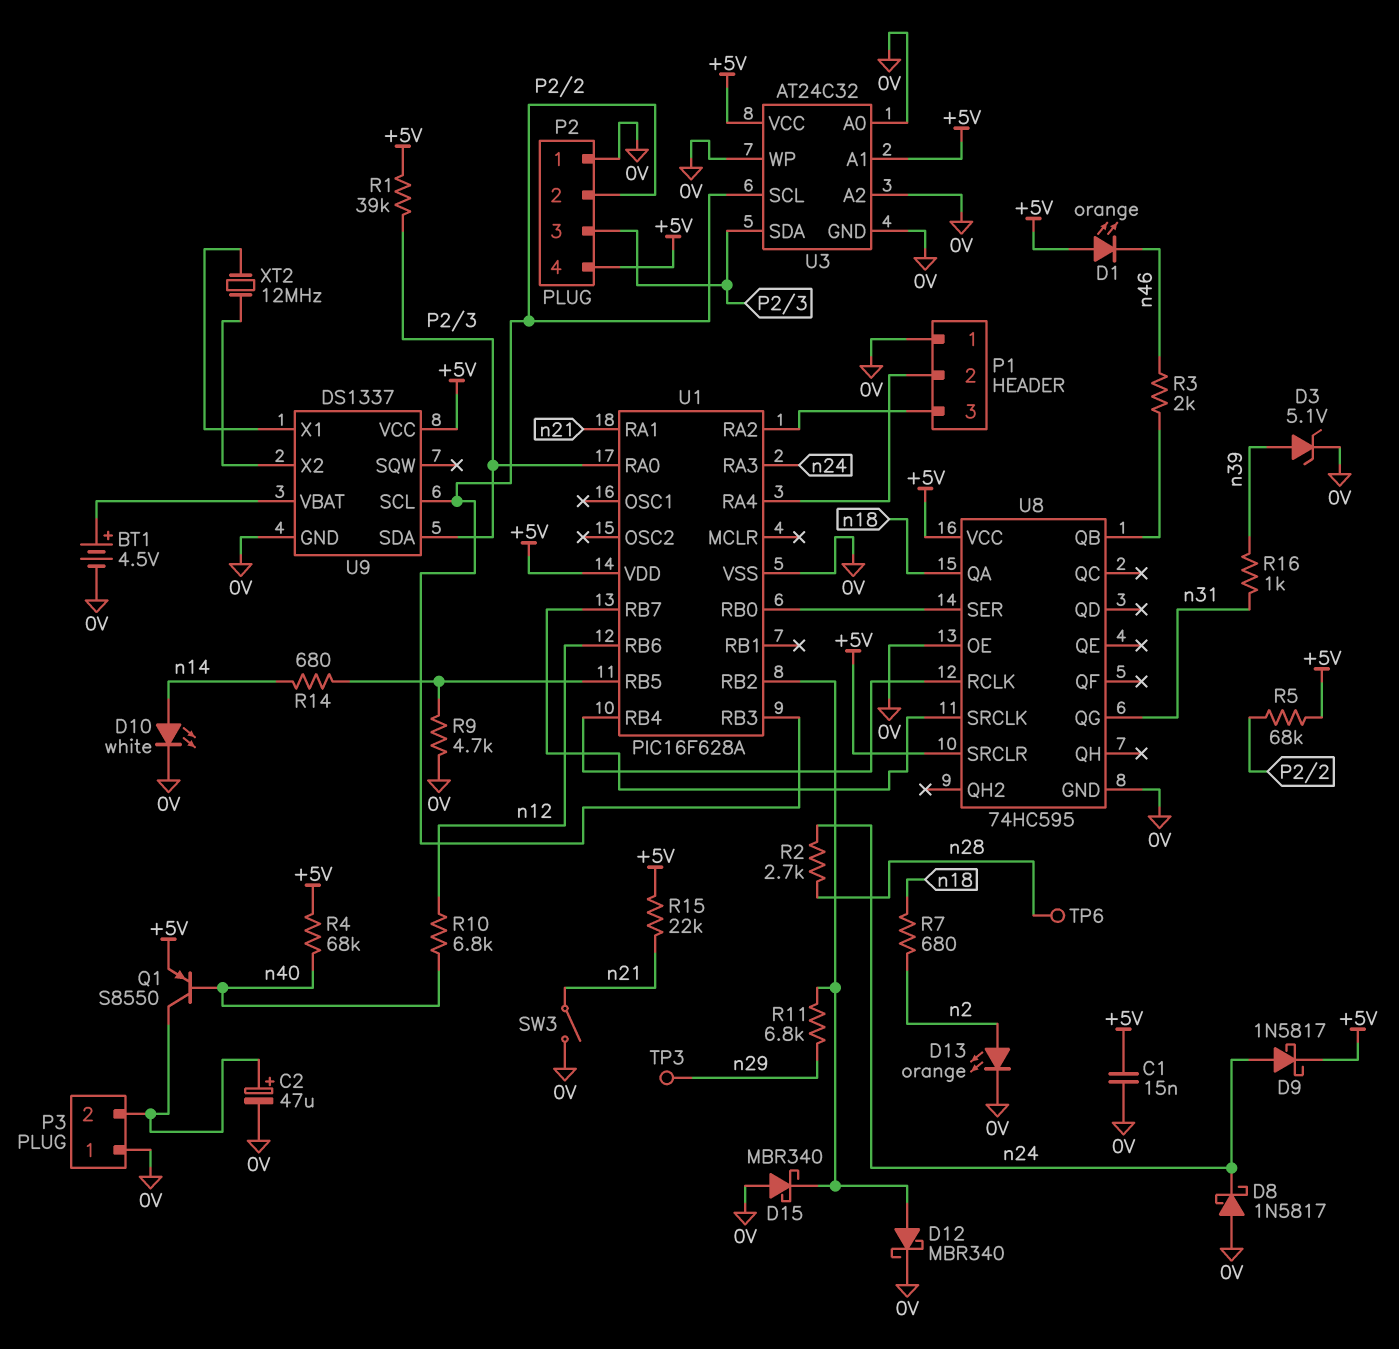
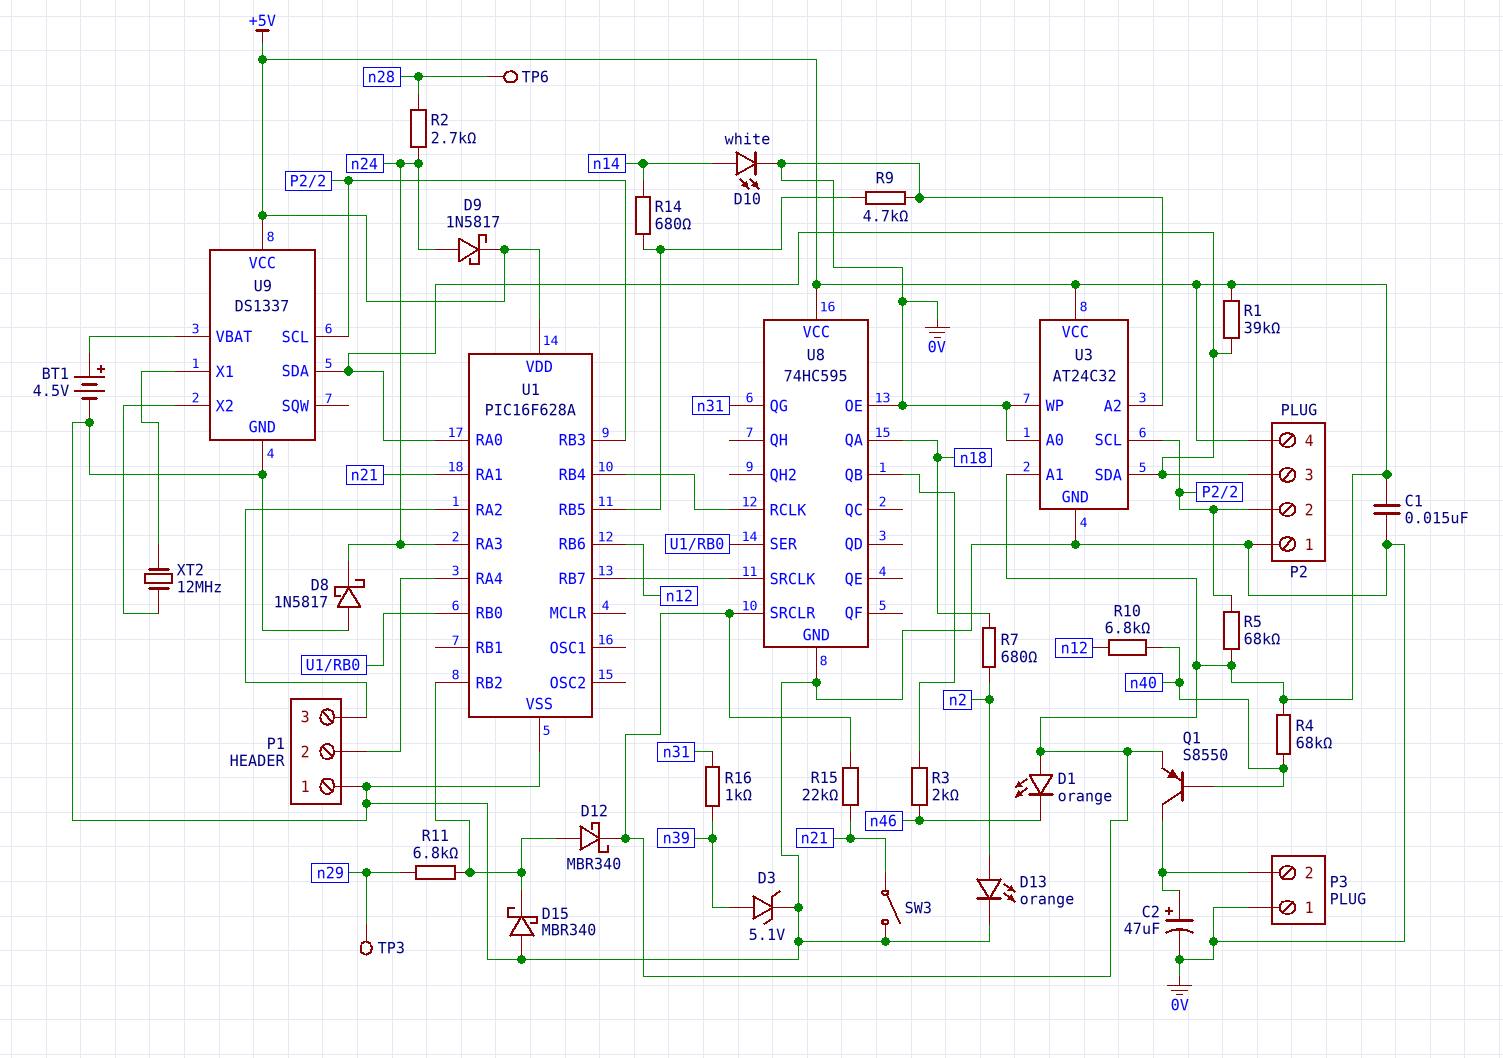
D12: schottky MBR340 (A U1/RB2, K 0V) -> schottky MBR340 (A U1/RB2, K +5V)

